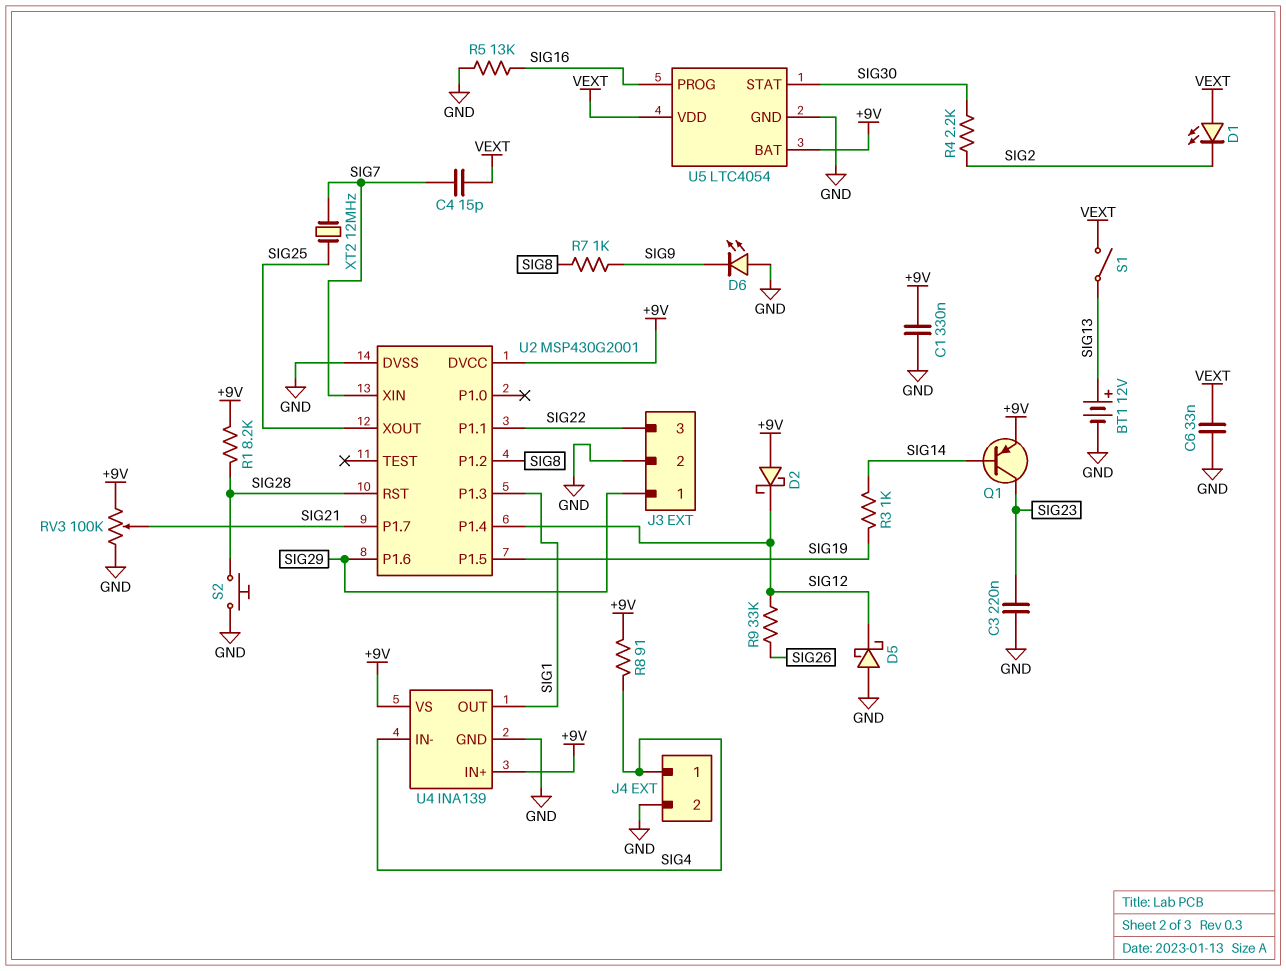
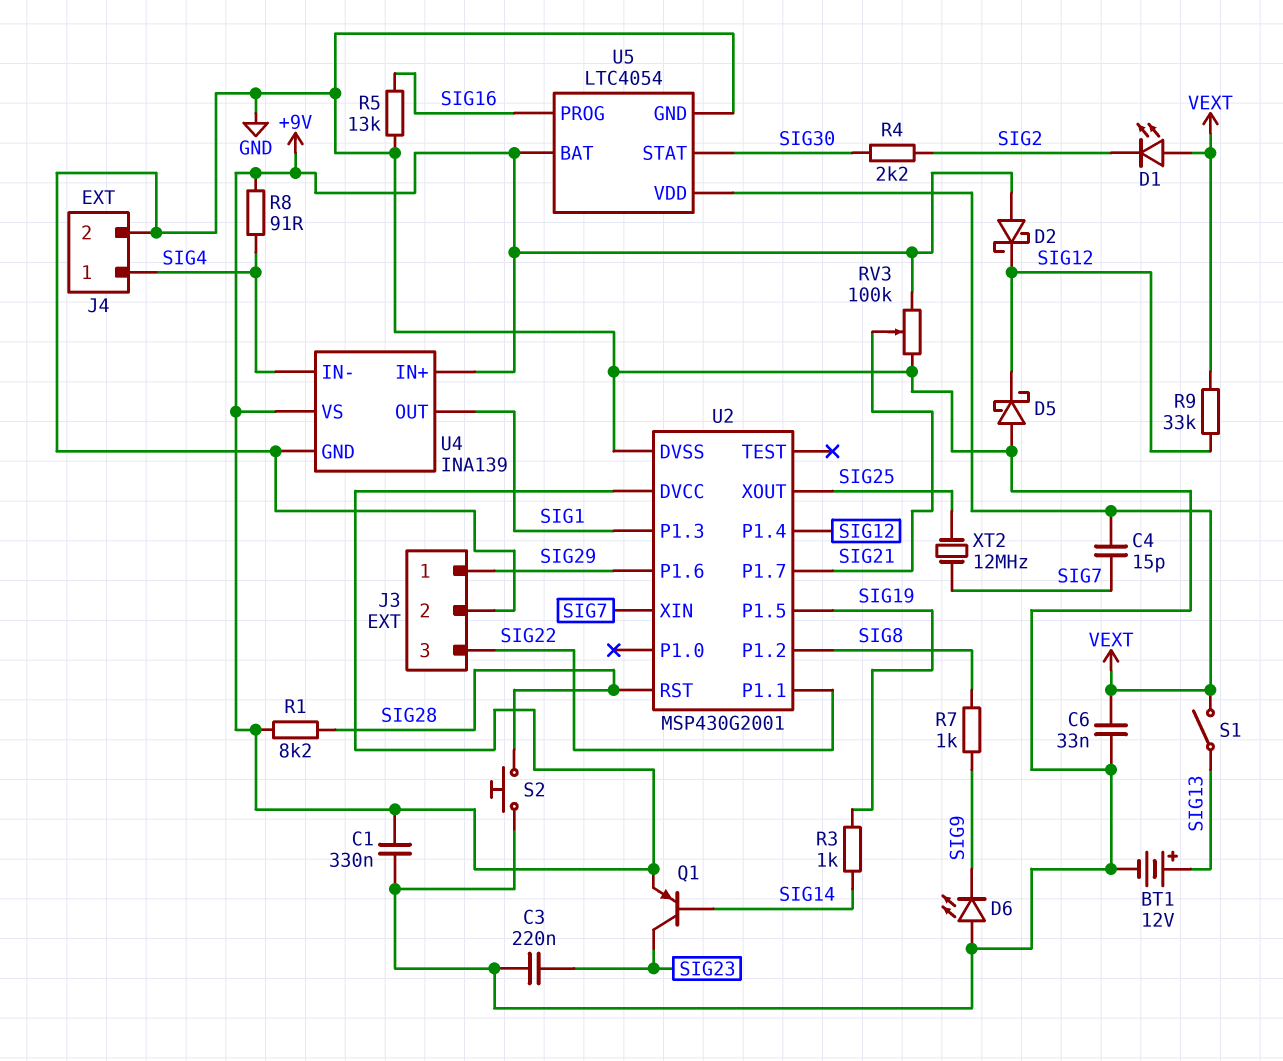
R9: 33k (SIG12, SIG26) -> 33k (SIG12, VEXT)

